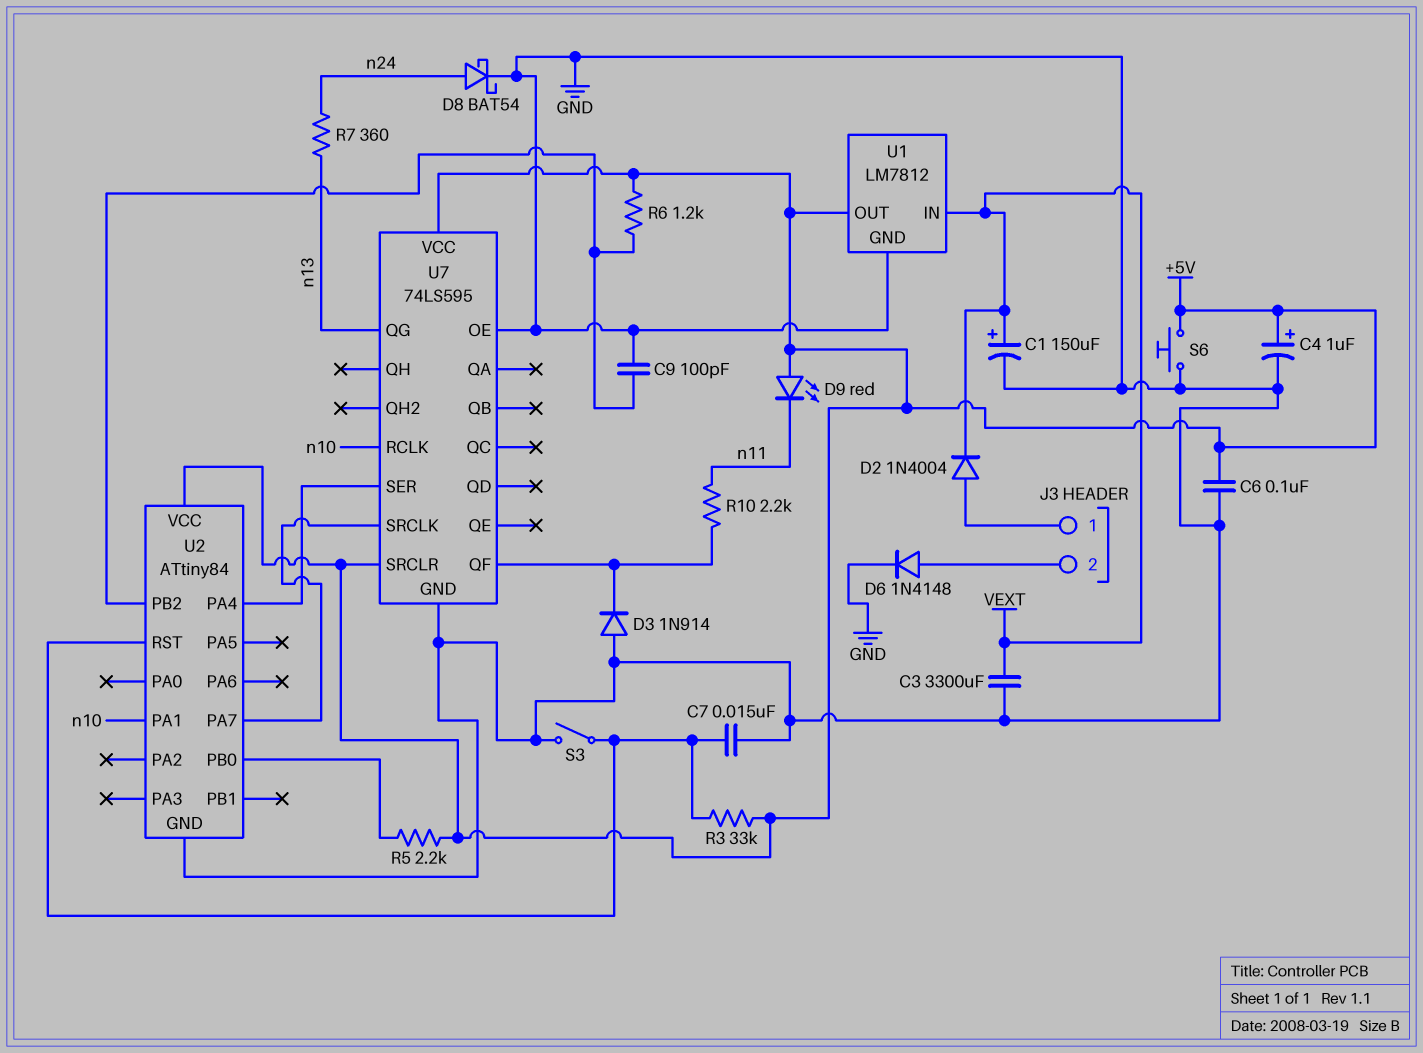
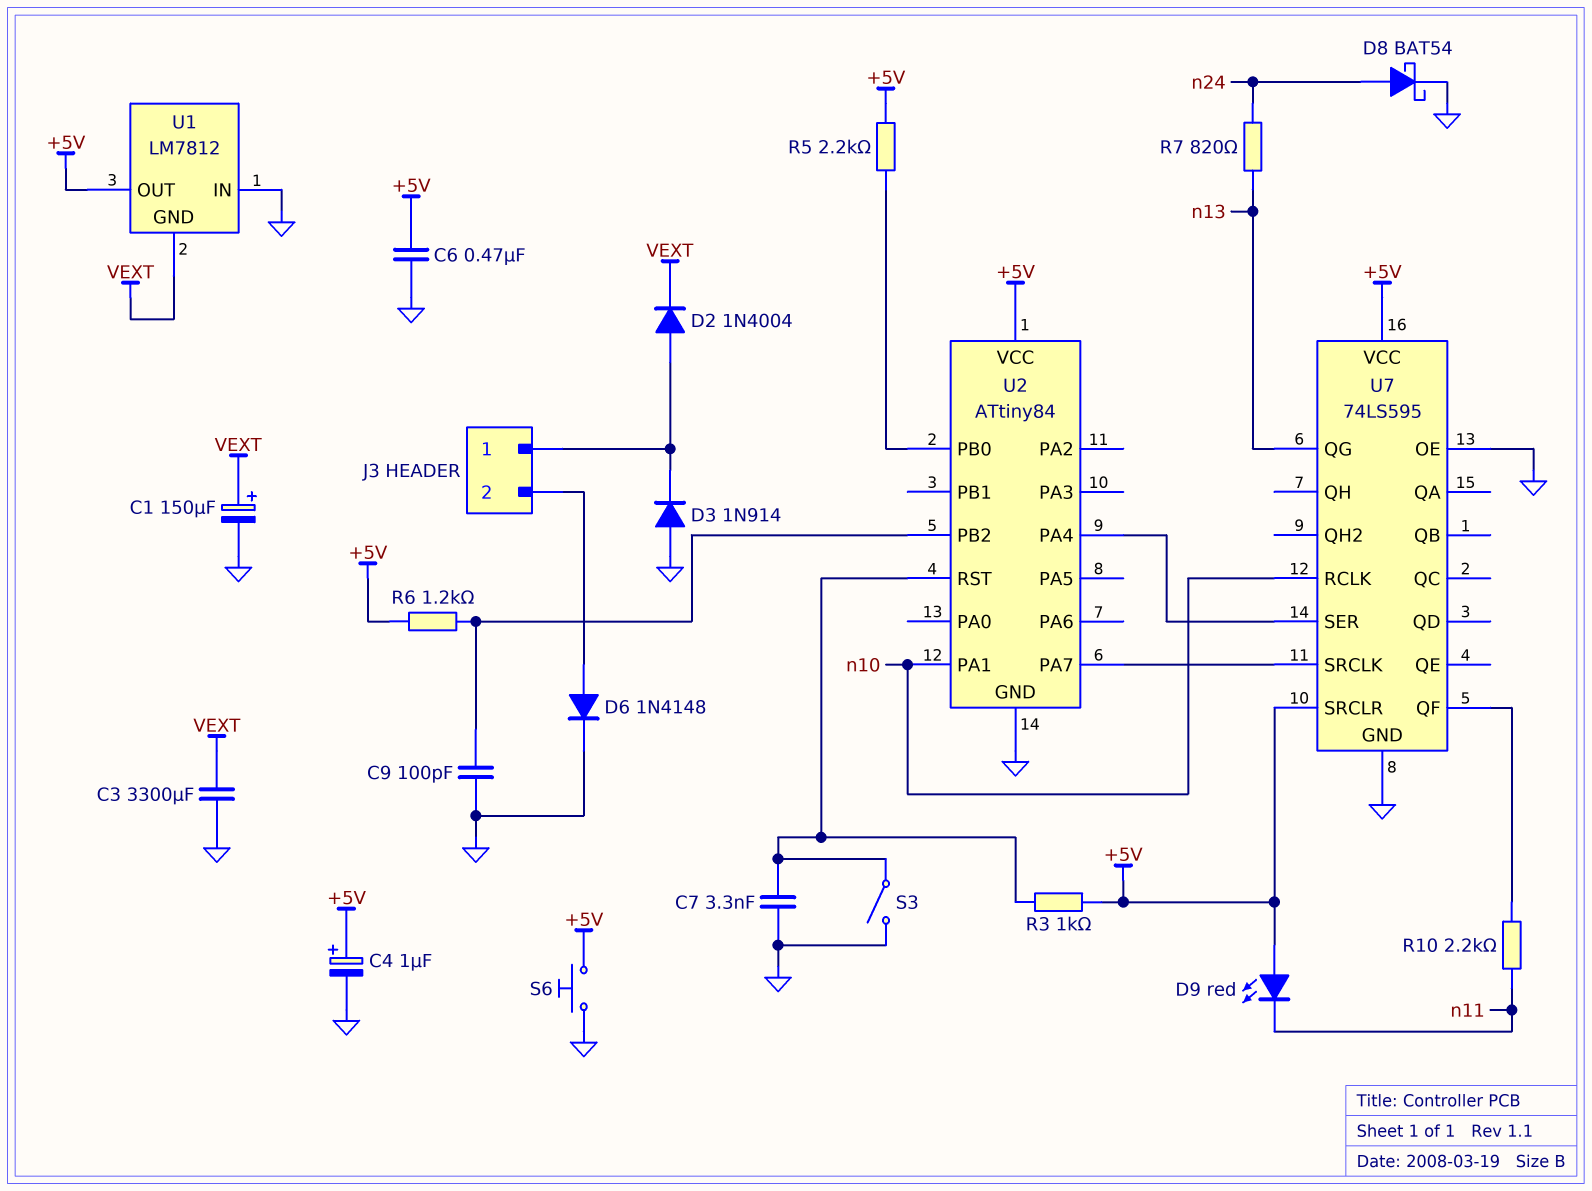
C6: 100nF (+5V, GND) -> 470nF (+5V, GND)
C7: 15nF (GND, U2/RST) -> 3.3nF (GND, U2/RST)
D3: diode 1N914 (A GND, K U7/QF) -> diode 1N914 (A GND, K J3/1)
R3: 33k (+5V, U2/RST) -> 1k (+5V, U2/RST)
R7: 360 (n13, n24) -> 820 (n13, n24)
U1 pin GND: GND -> VEXT
U1 pin IN: VEXT -> GND

